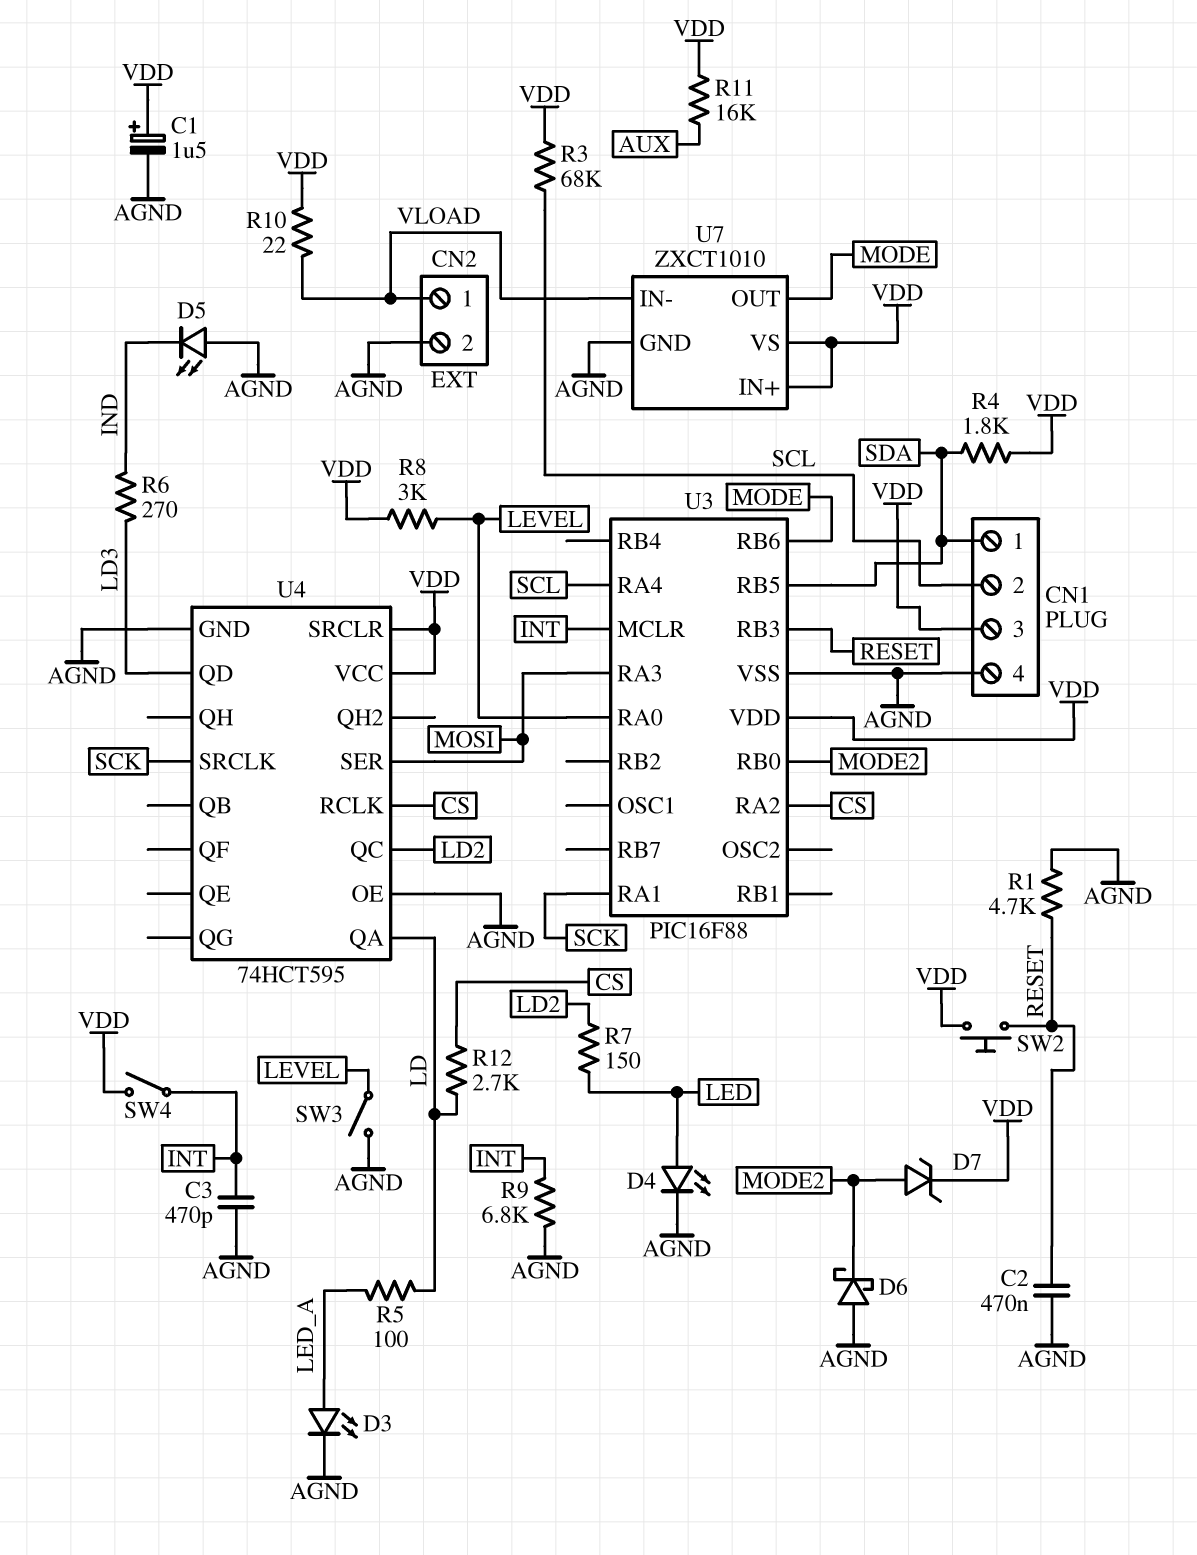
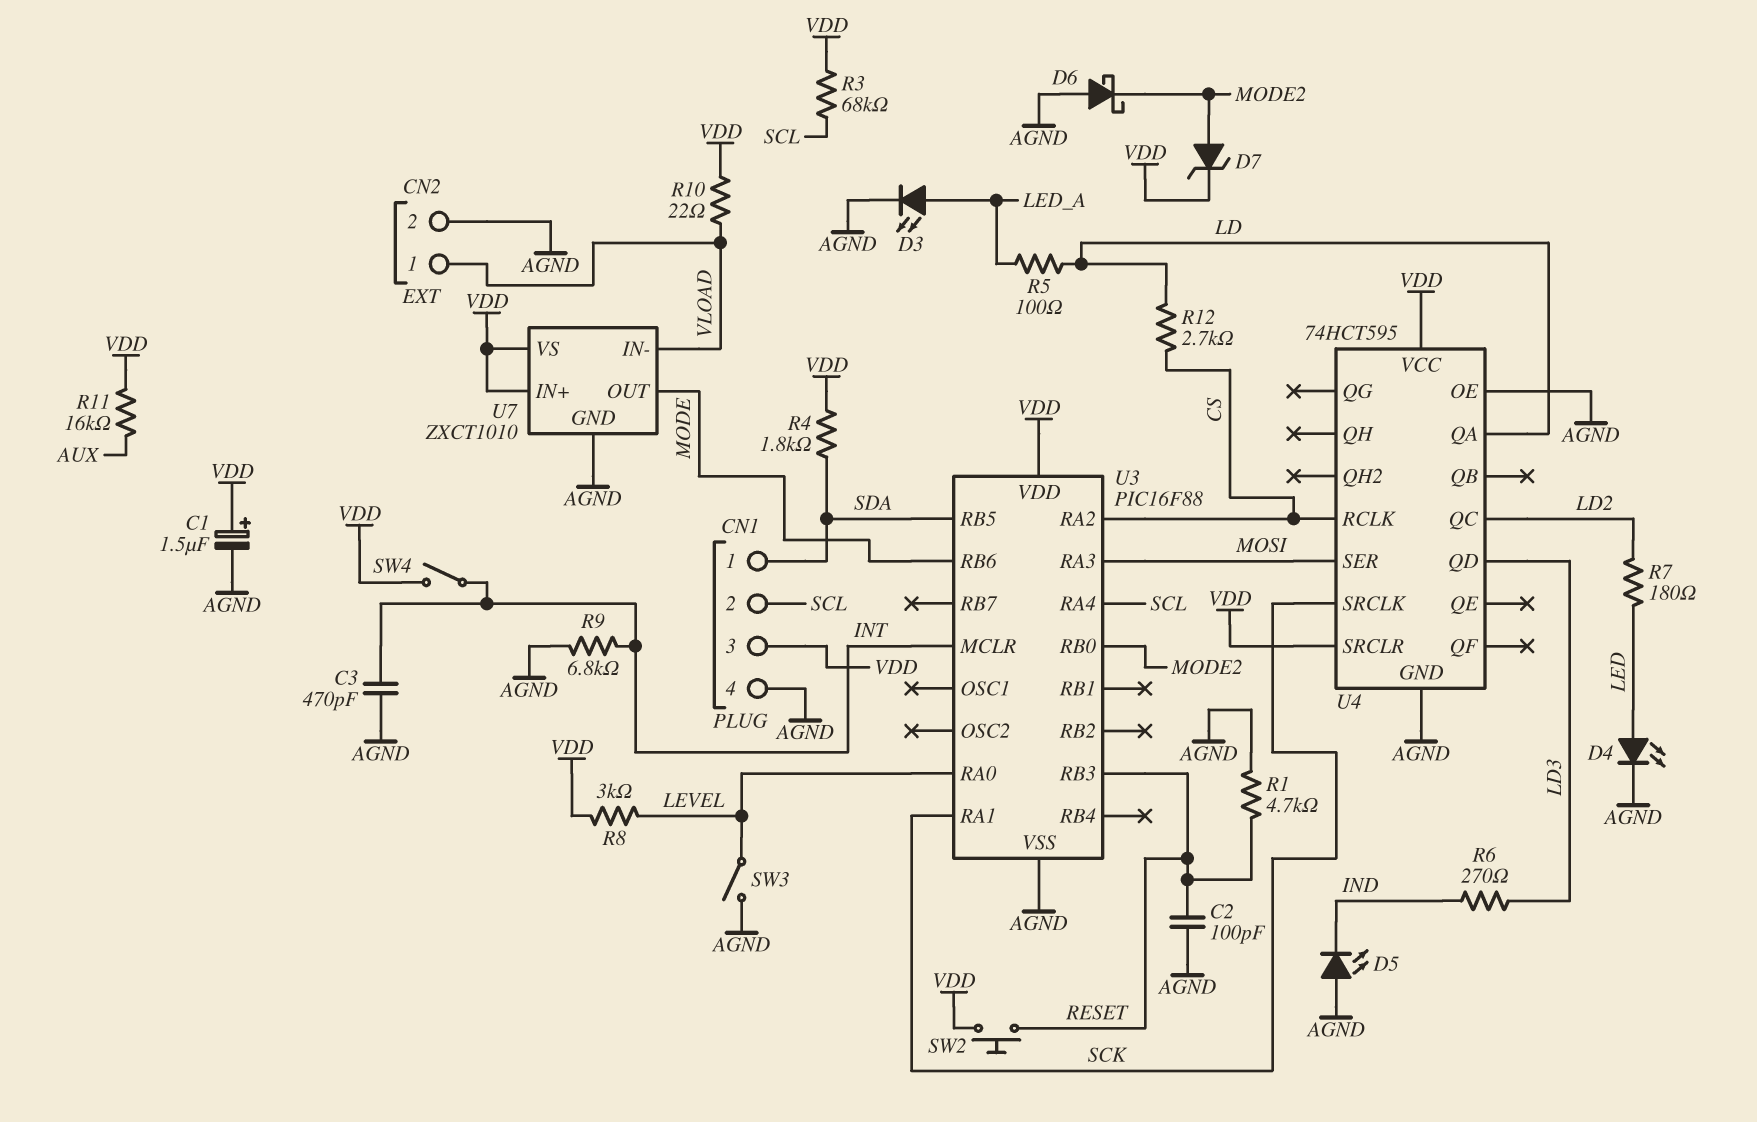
C2: 470nF (AGND, RESET) -> 100pF (AGND, RESET)
R7: 150 (LD2, LED) -> 180 (LD2, LED)

